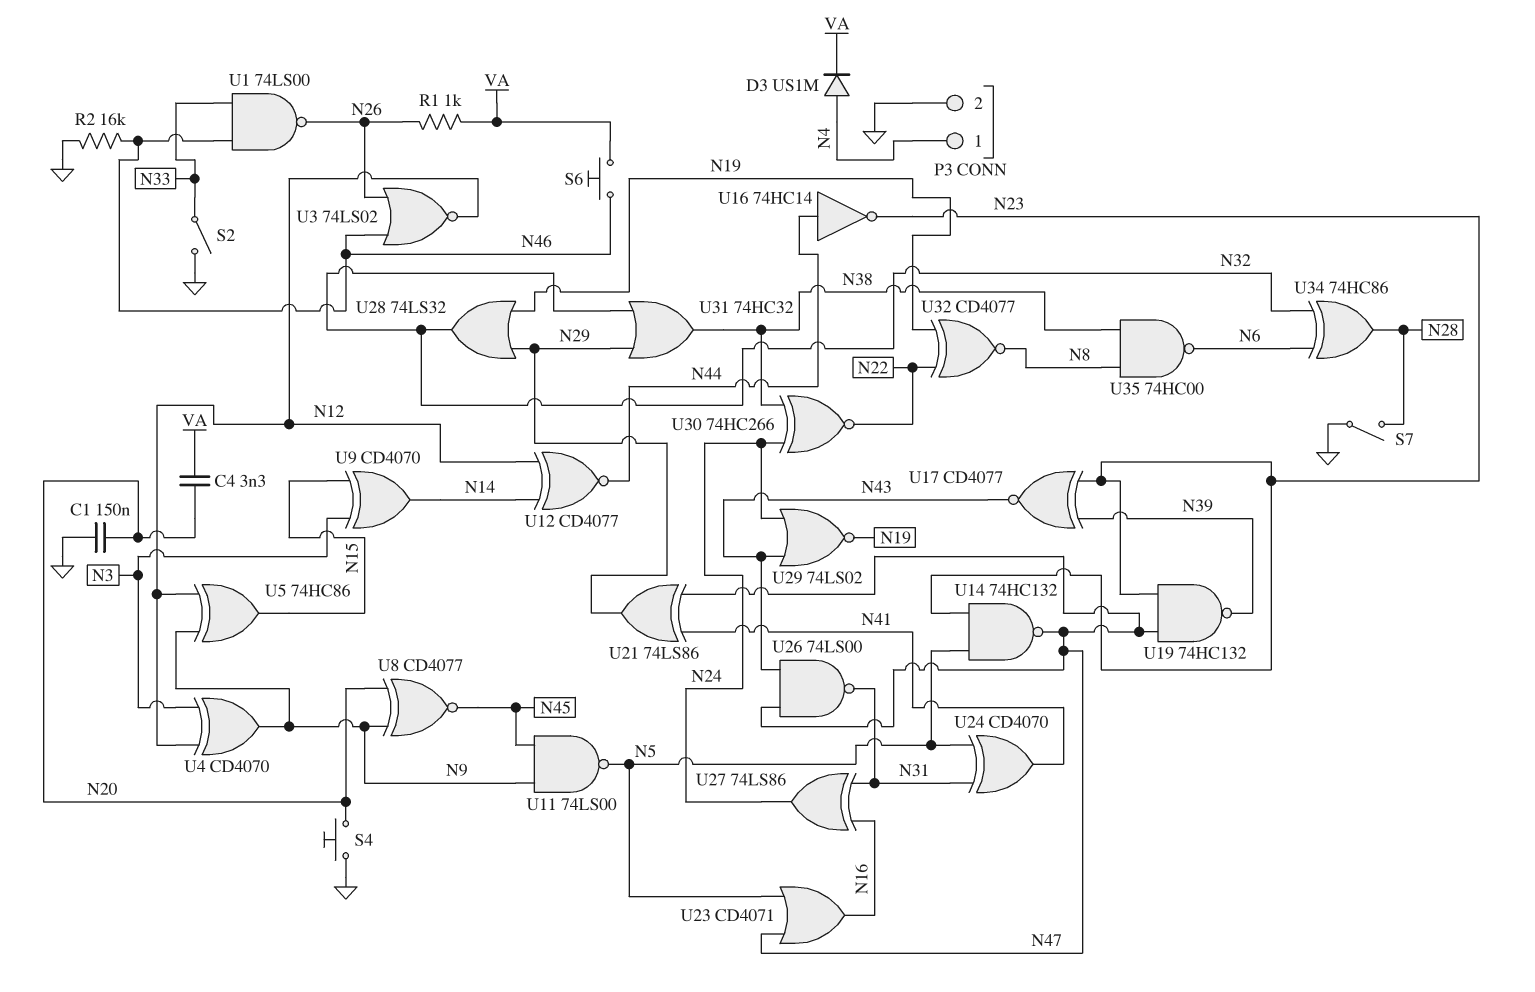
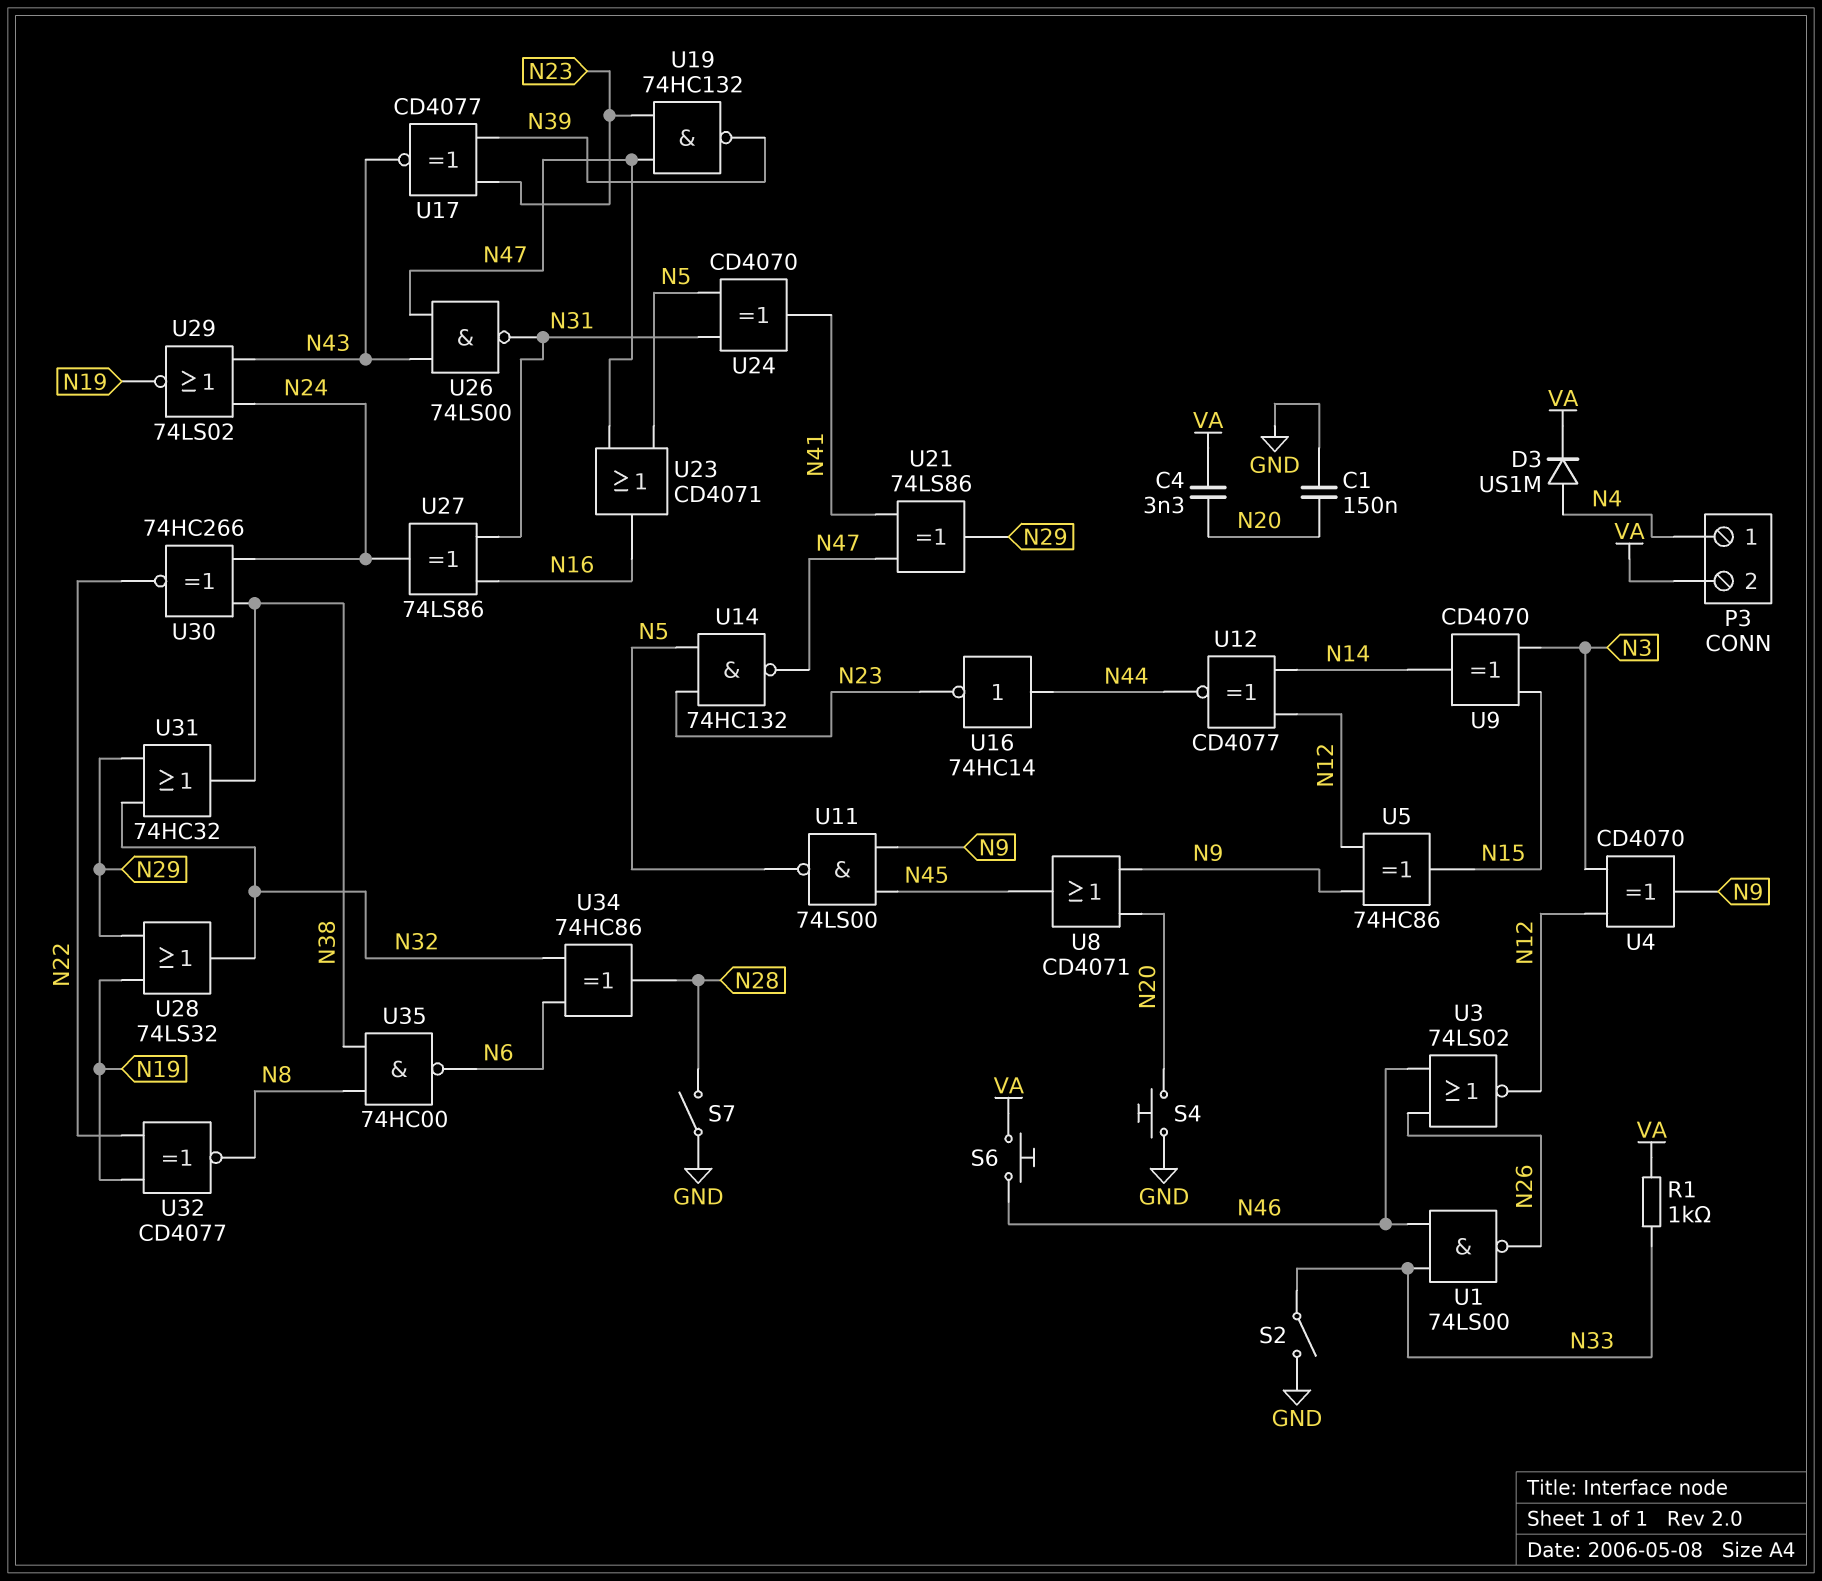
P3 pin 2: GND -> VA
R1: 1k (N26, VA) -> 1k (N33, VA)
R2: 16k (GND, N46) -> none
U8: XNOR CD4077 (in N9, in N20, out N45) -> OR CD4071 (in N9, in N20, out N45)

